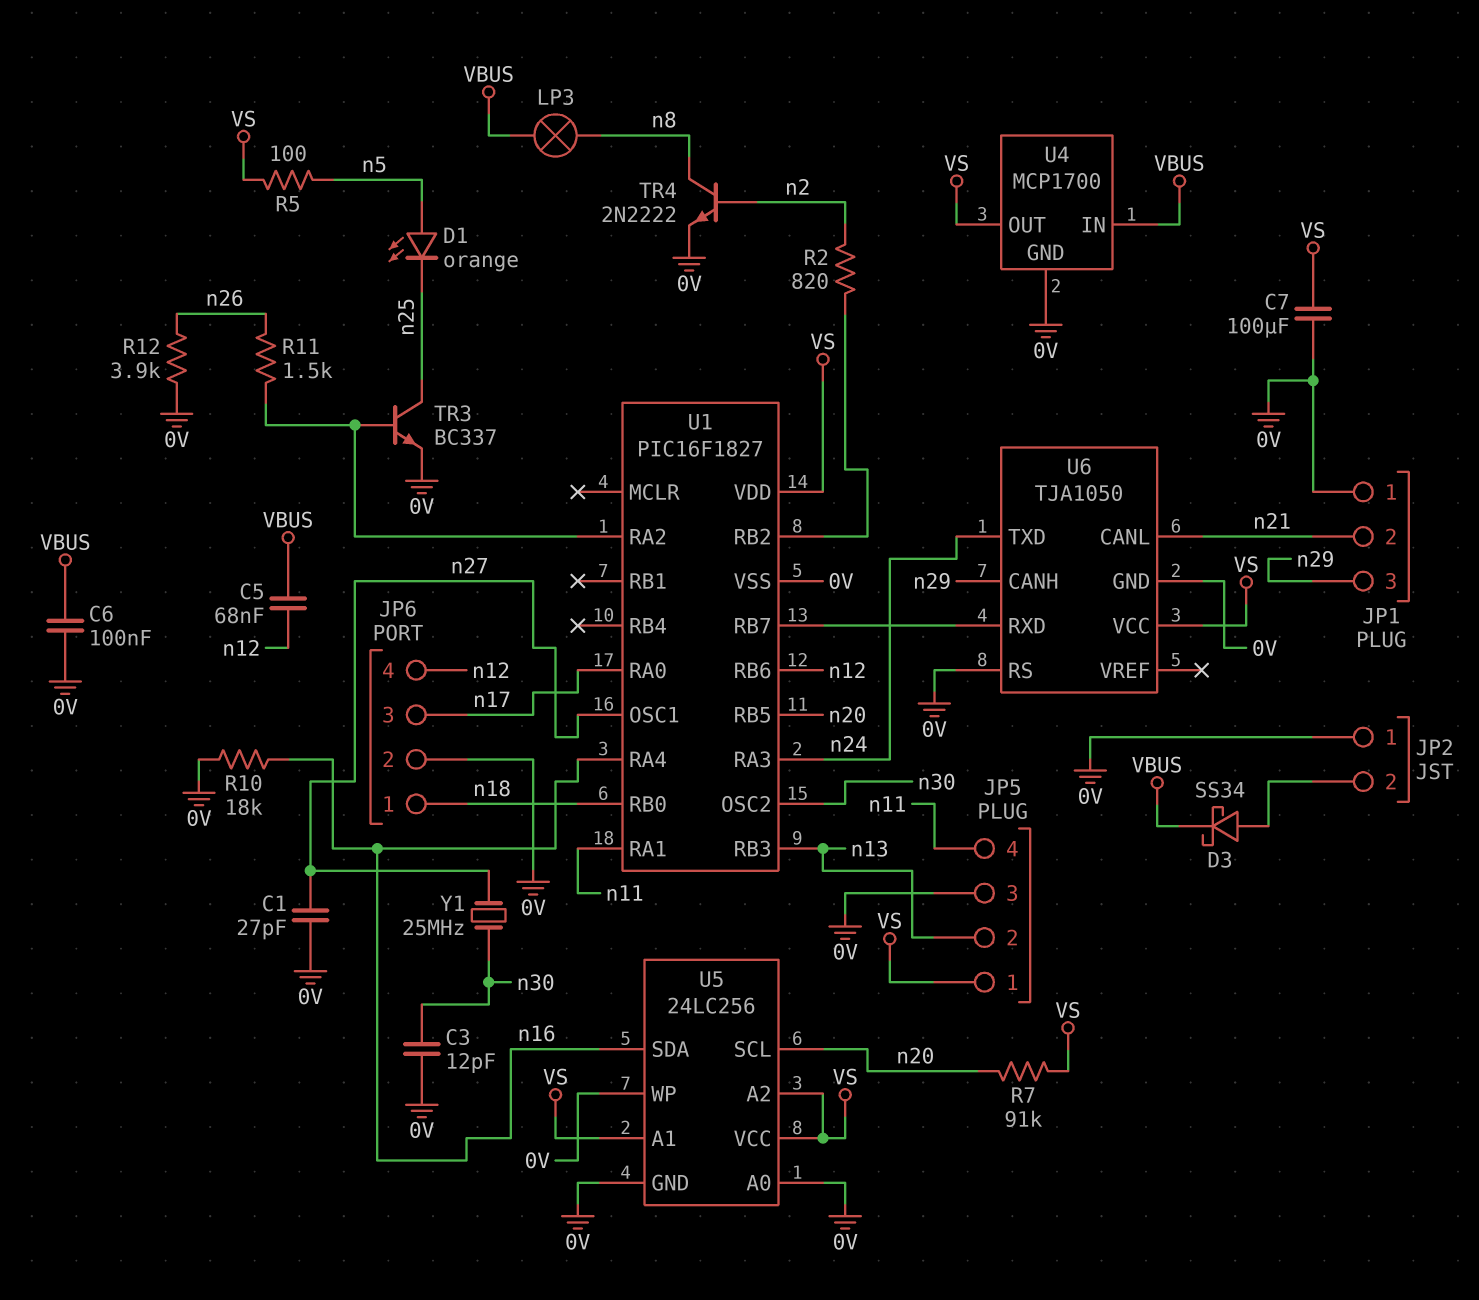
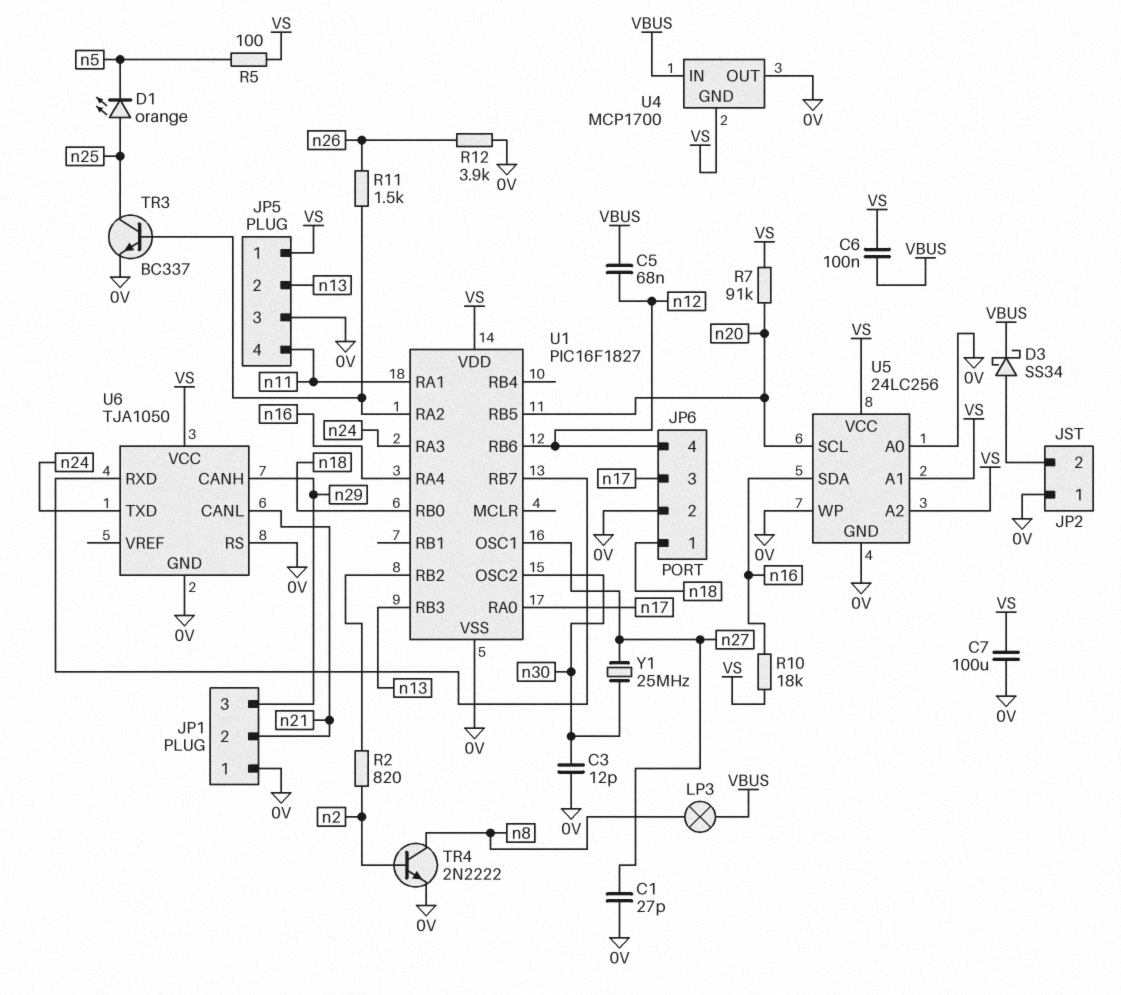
C6: 100nF (0V, VBUS) -> 100nF (VBUS, VS)
D1: LED orange (A n5, K n25) -> LED orange (A n25, K n5)
R10: 18k (0V, n16) -> 18k (VS, n16)
U4 pin GND: 0V -> VS
U4 pin OUT: VS -> 0V

